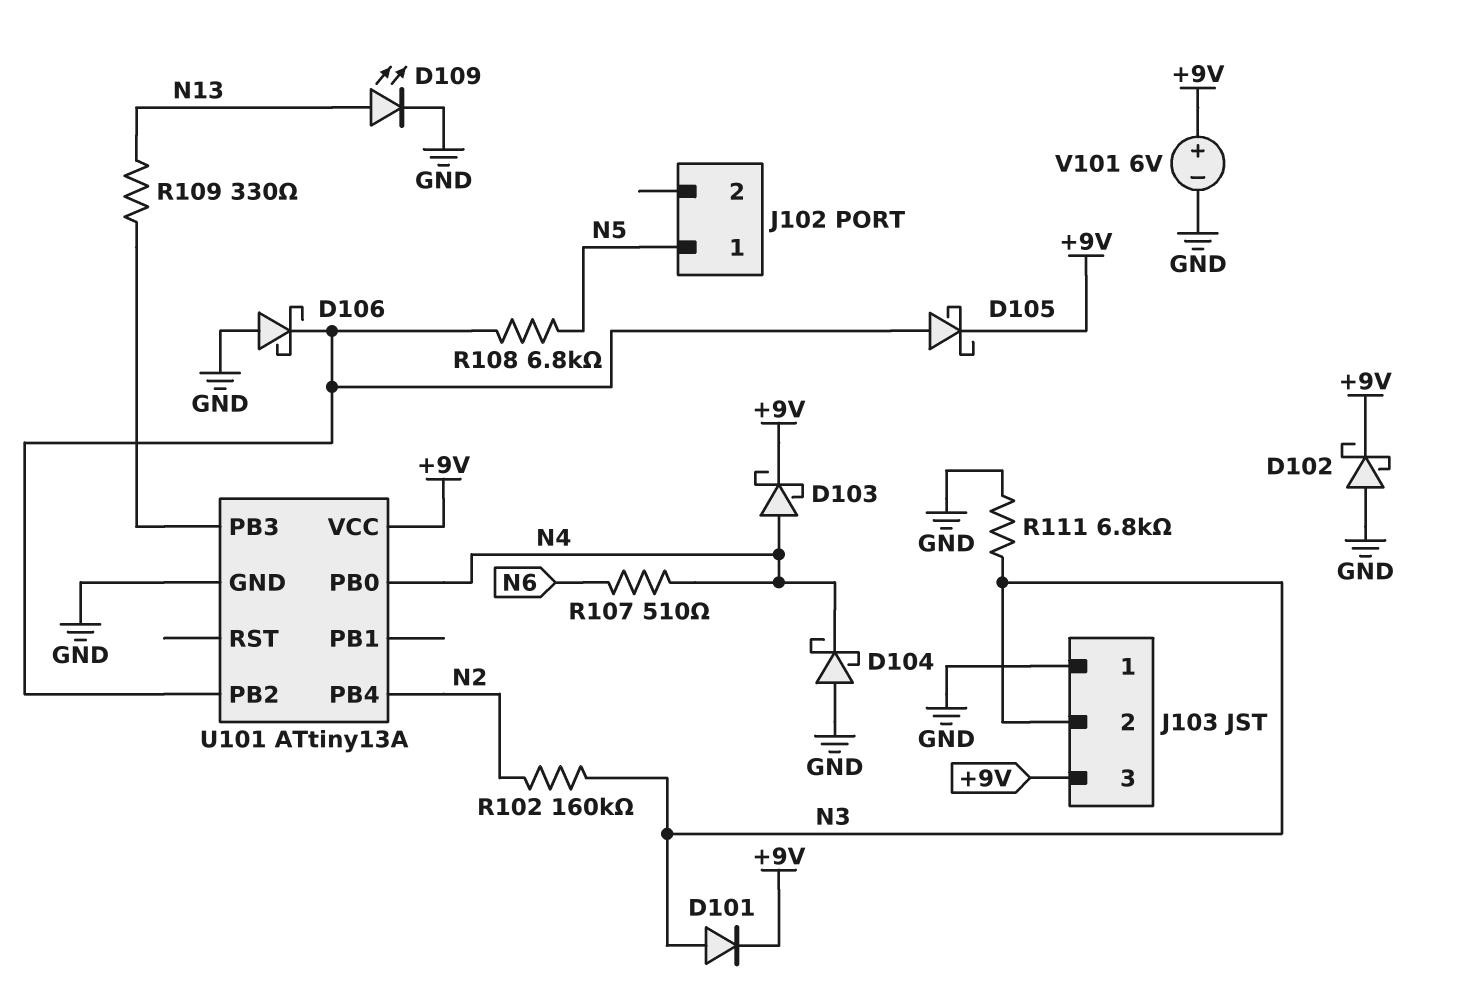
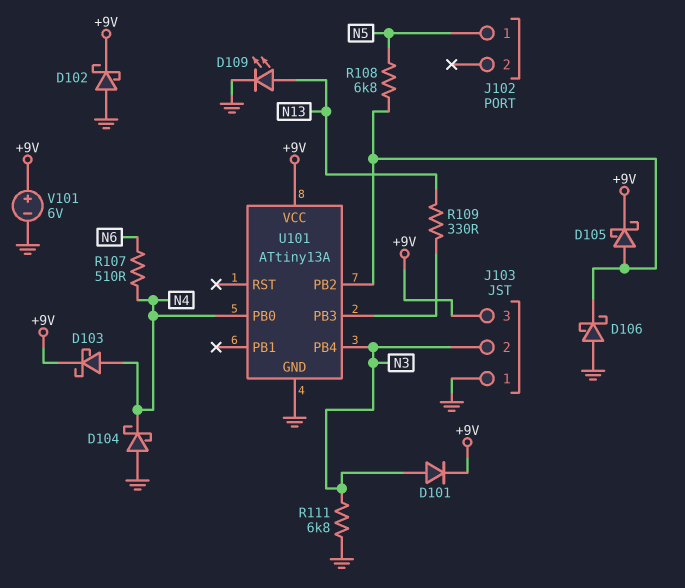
R102: 160k (N2, N3) -> none
U101 pin PB4: N2 -> N3

